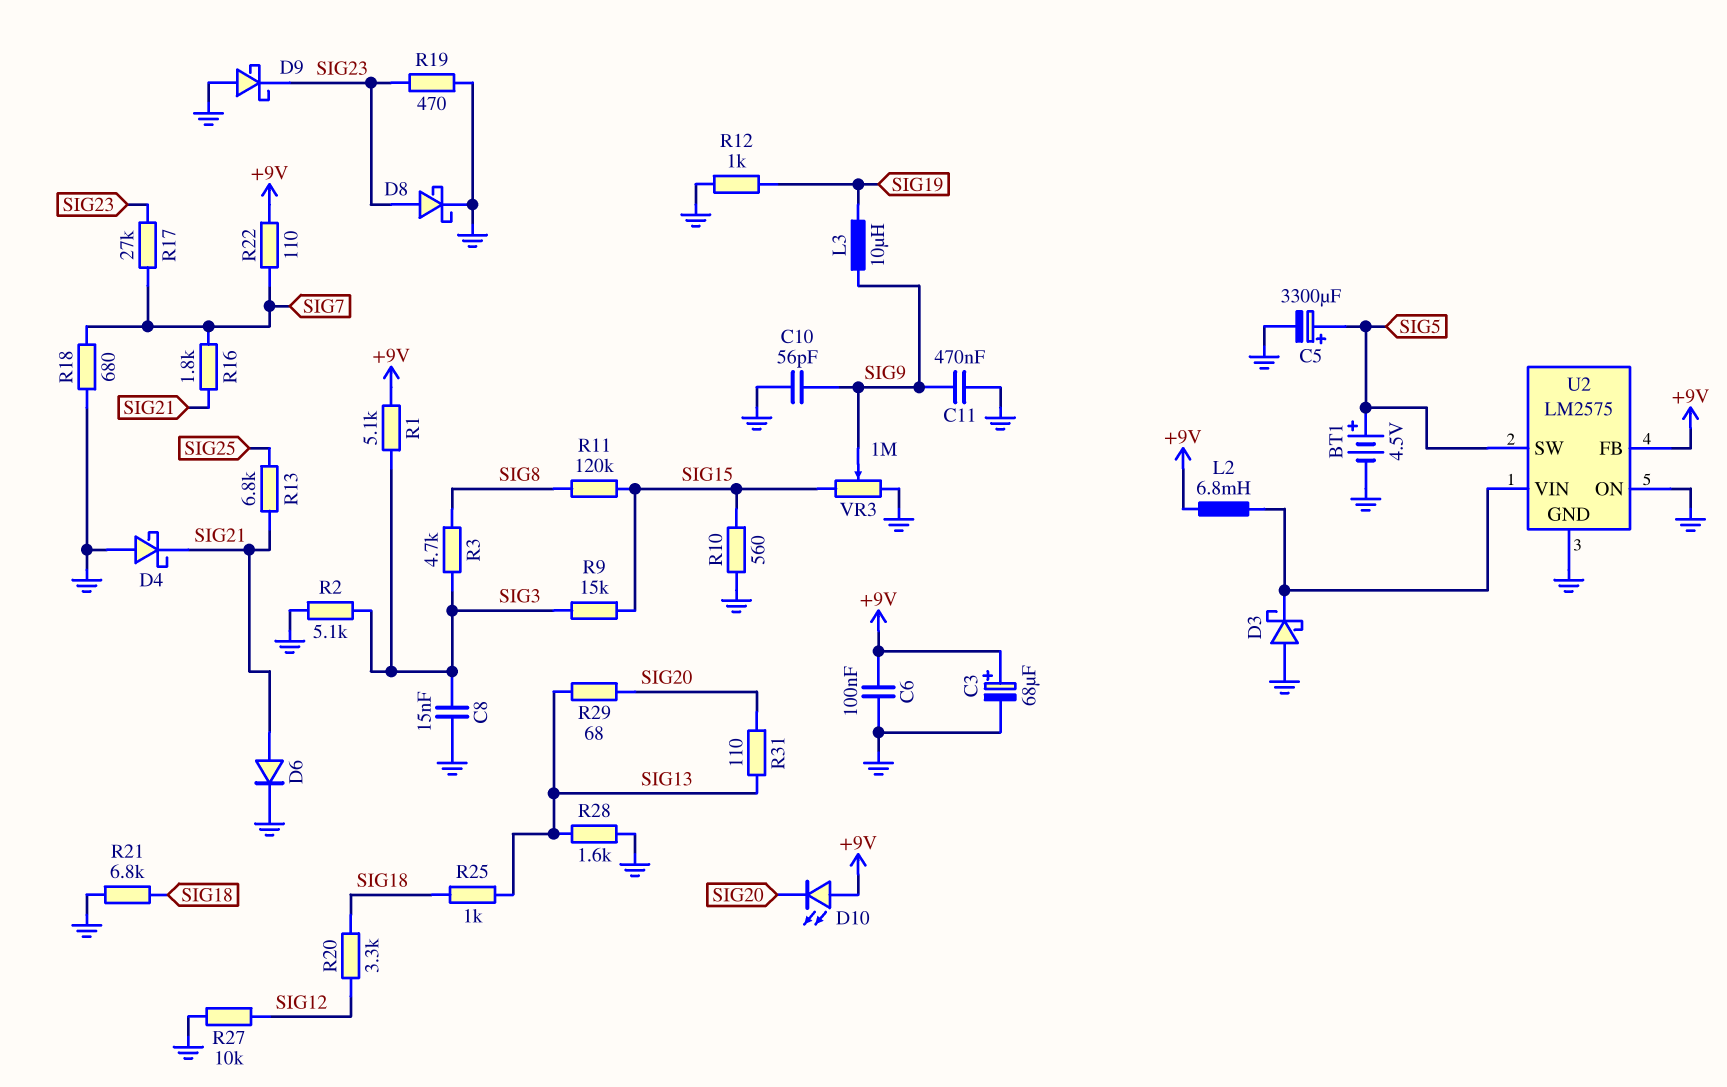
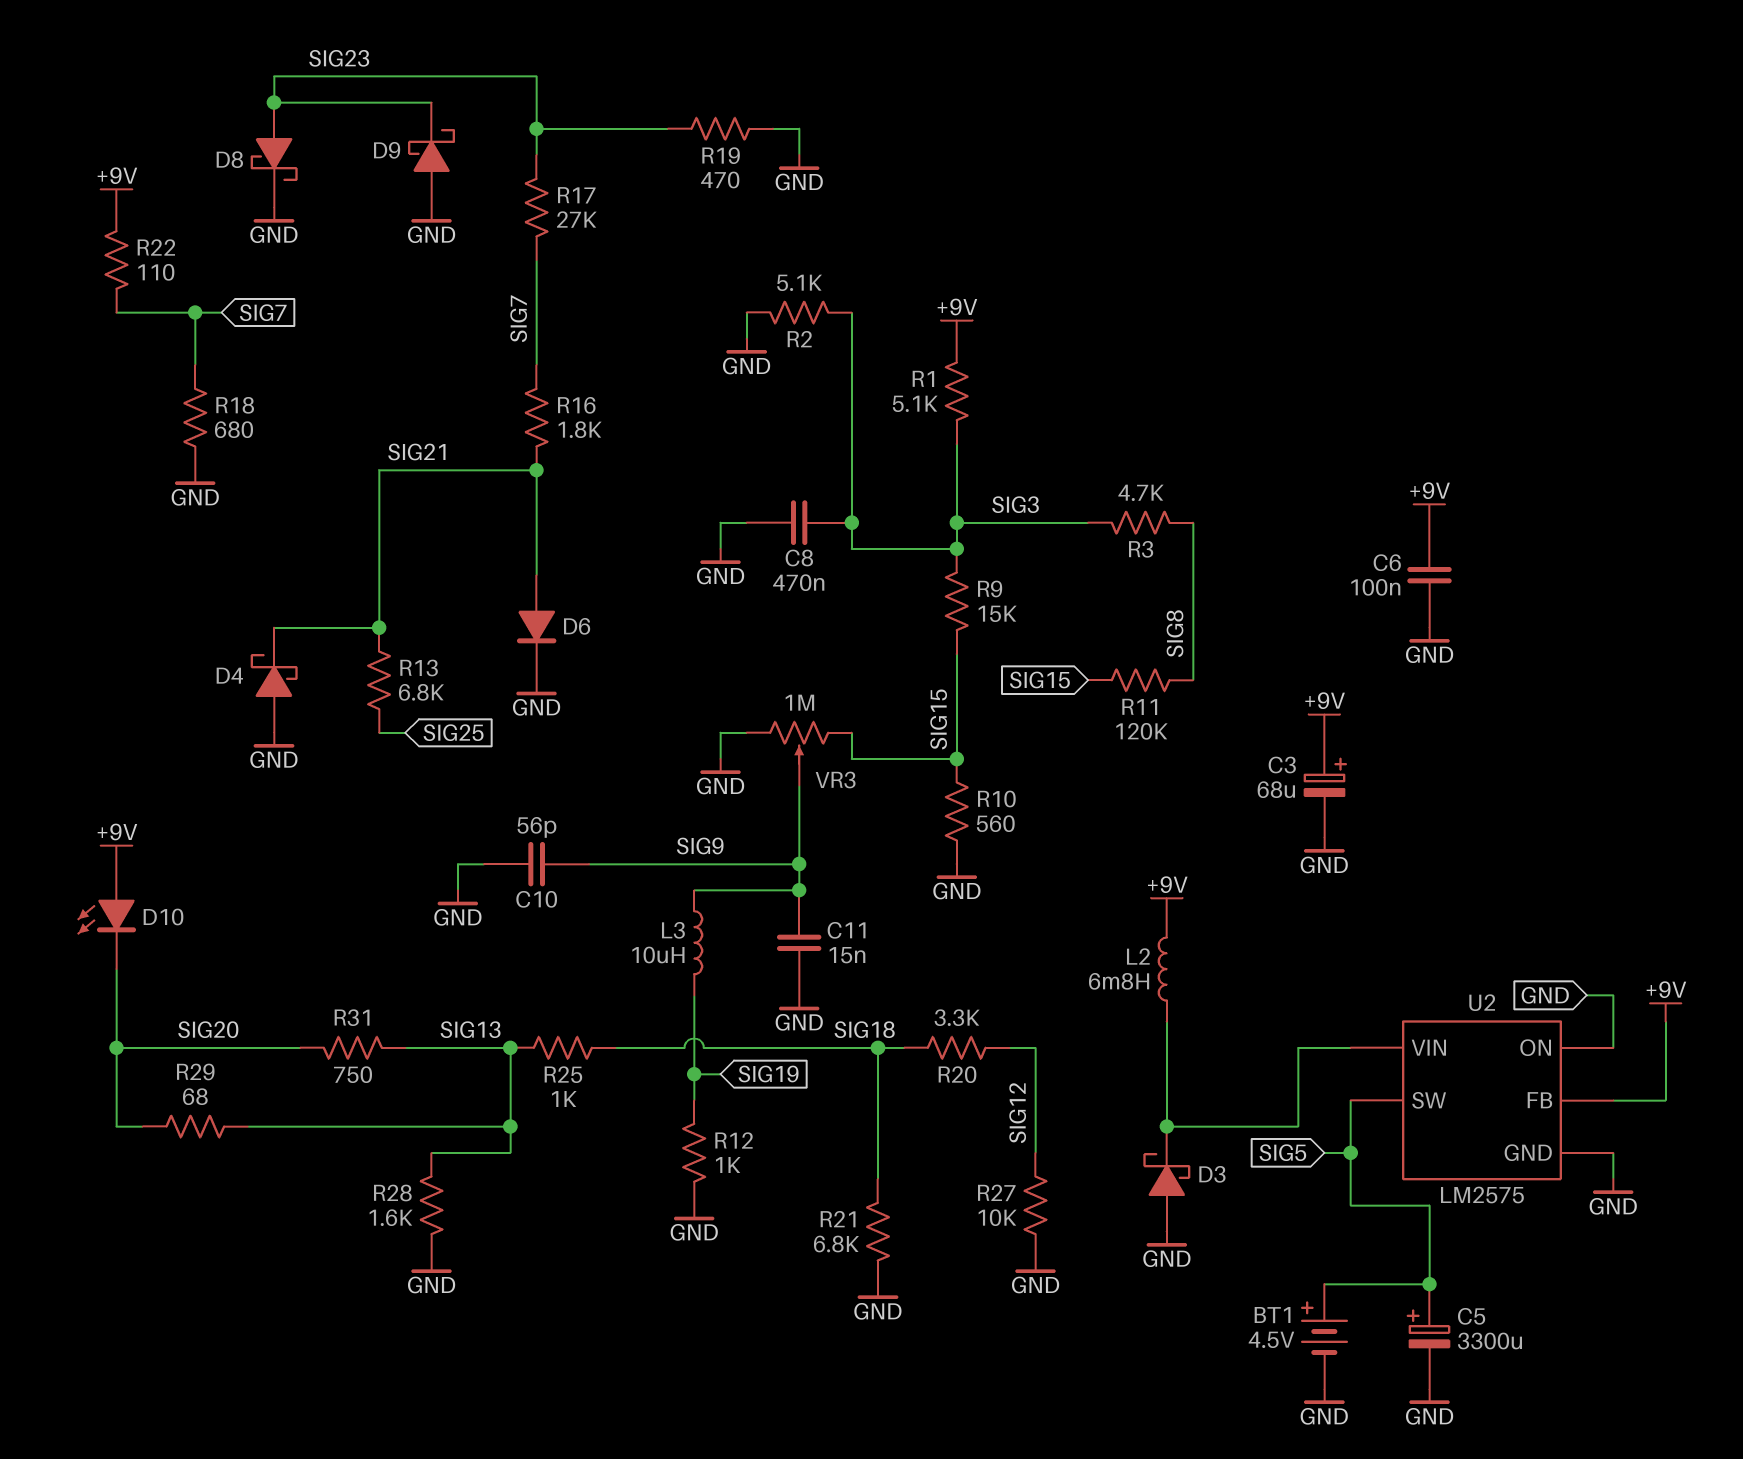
C8: 15nF (GND, SIG3) -> 470nF (GND, SIG3)
C11: 470nF (GND, SIG9) -> 15nF (GND, SIG9)
R31: 110 (SIG13, SIG20) -> 750 (SIG13, SIG20)

